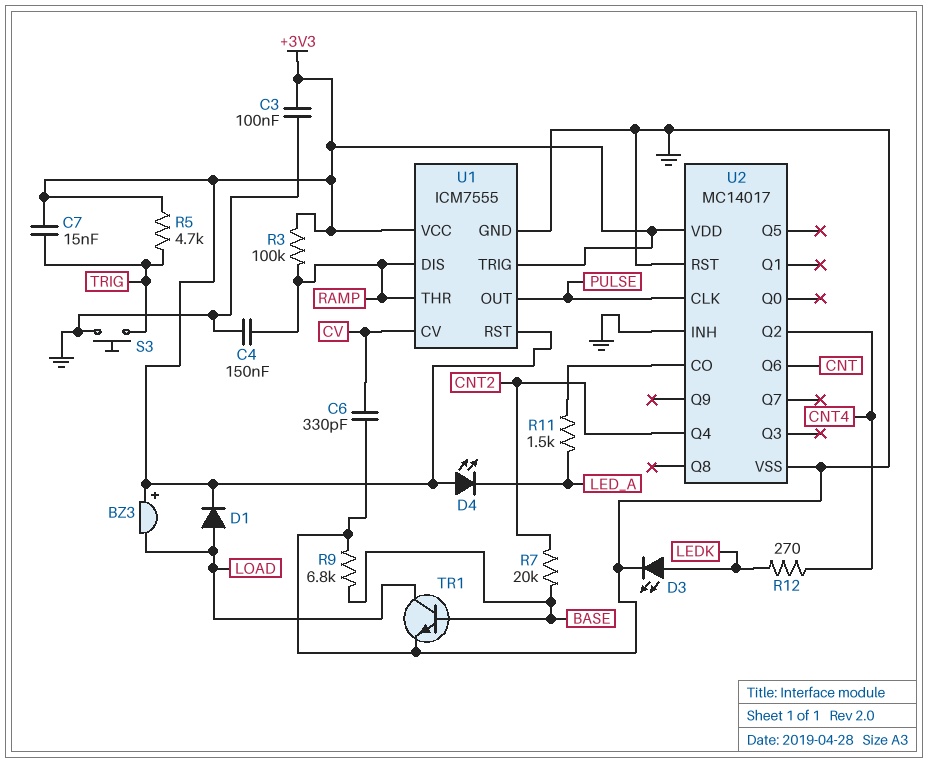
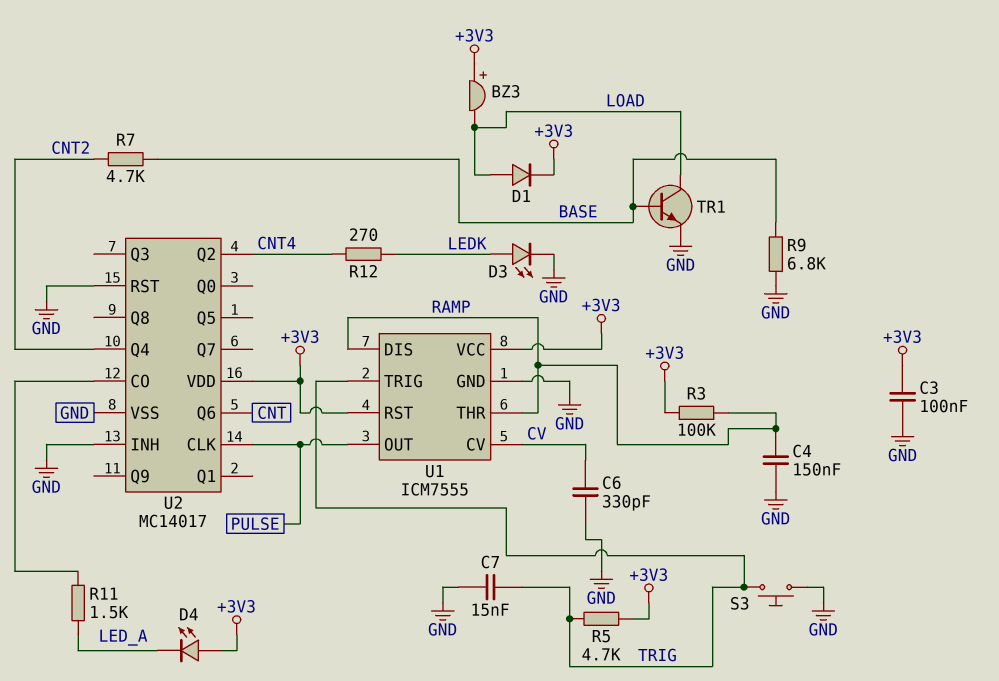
C7: 15nF (+3V3, TRIG) -> 15nF (GND, TRIG)
R7: 20k (BASE, CNT2) -> 4.7k (BASE, CNT2)
U1 pin TRIG: +3V3 -> TRIG

